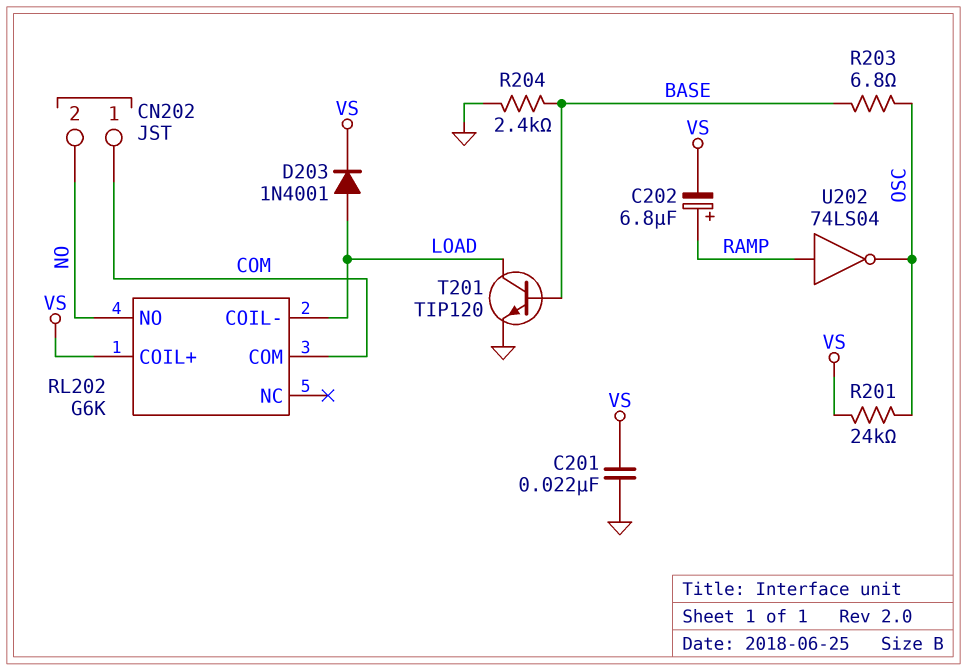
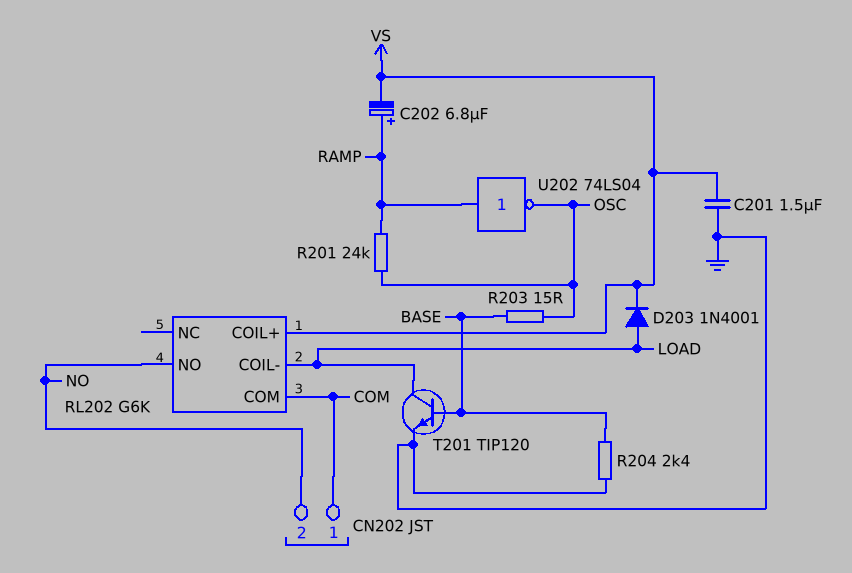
C201: 22nF (GND, VS) -> 1.5uF (GND, VS)
R201: 24k (OSC, VS) -> 24k (OSC, RAMP)
R203: 6.8 (BASE, OSC) -> 15 (BASE, OSC)

